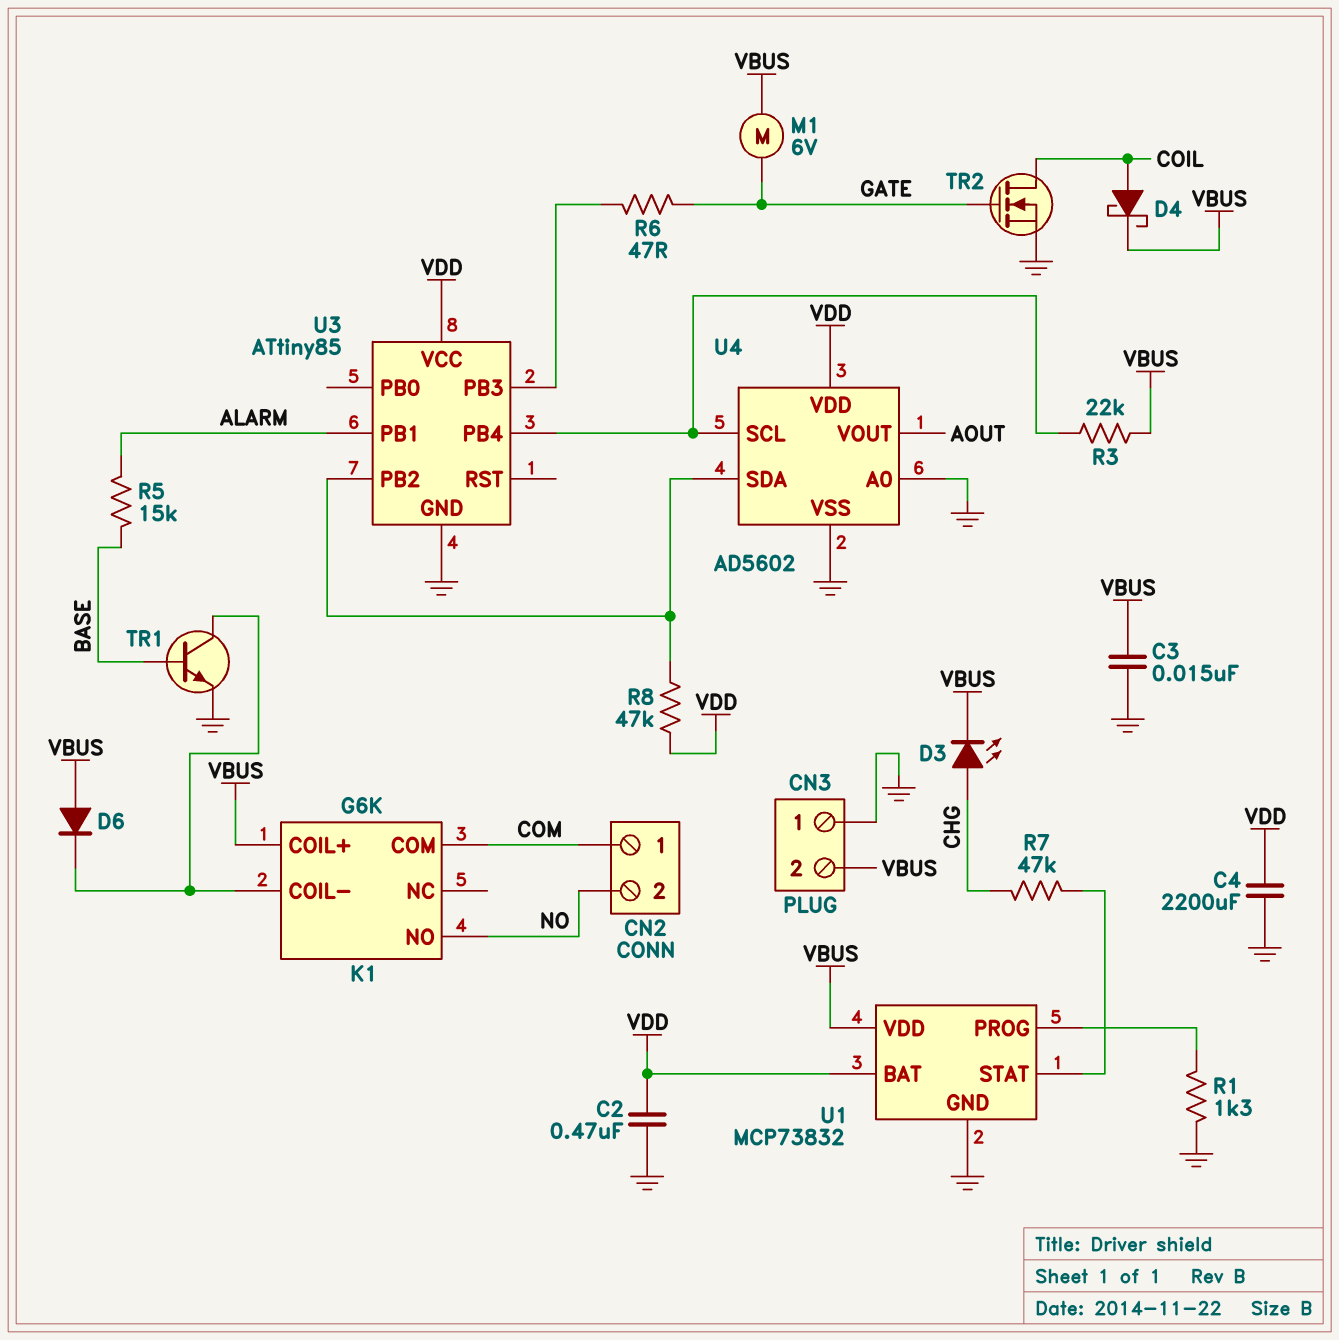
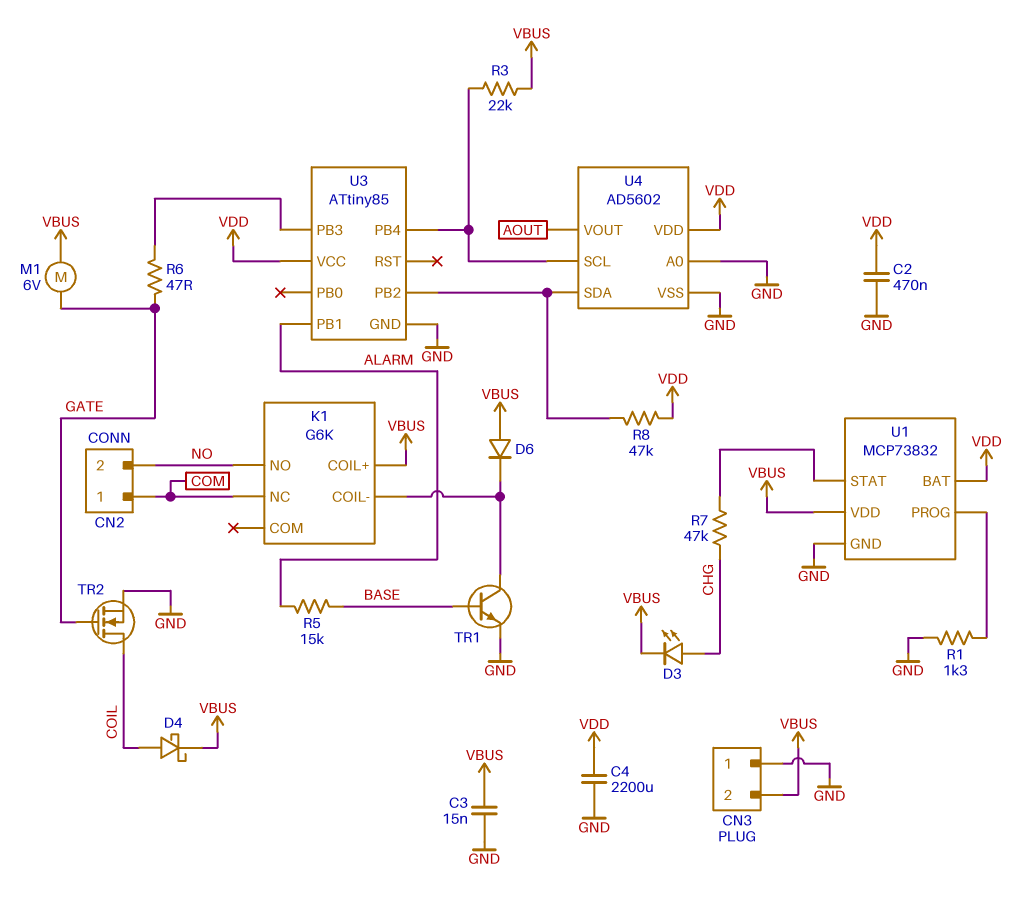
K1 pin COM: COM -> none
K1 pin NC: none -> COM

